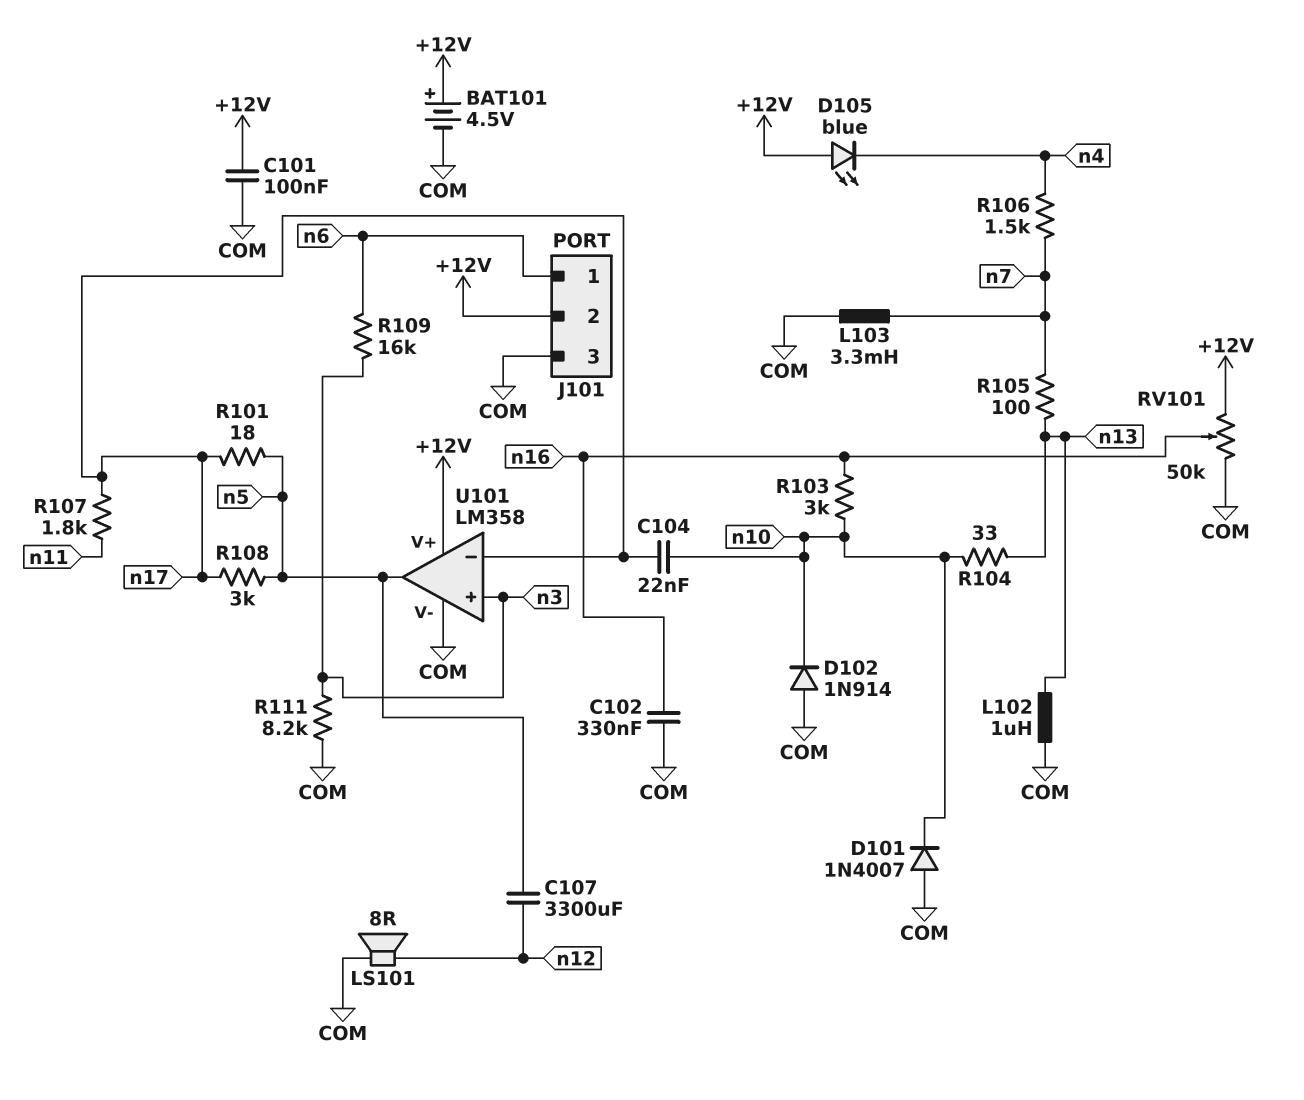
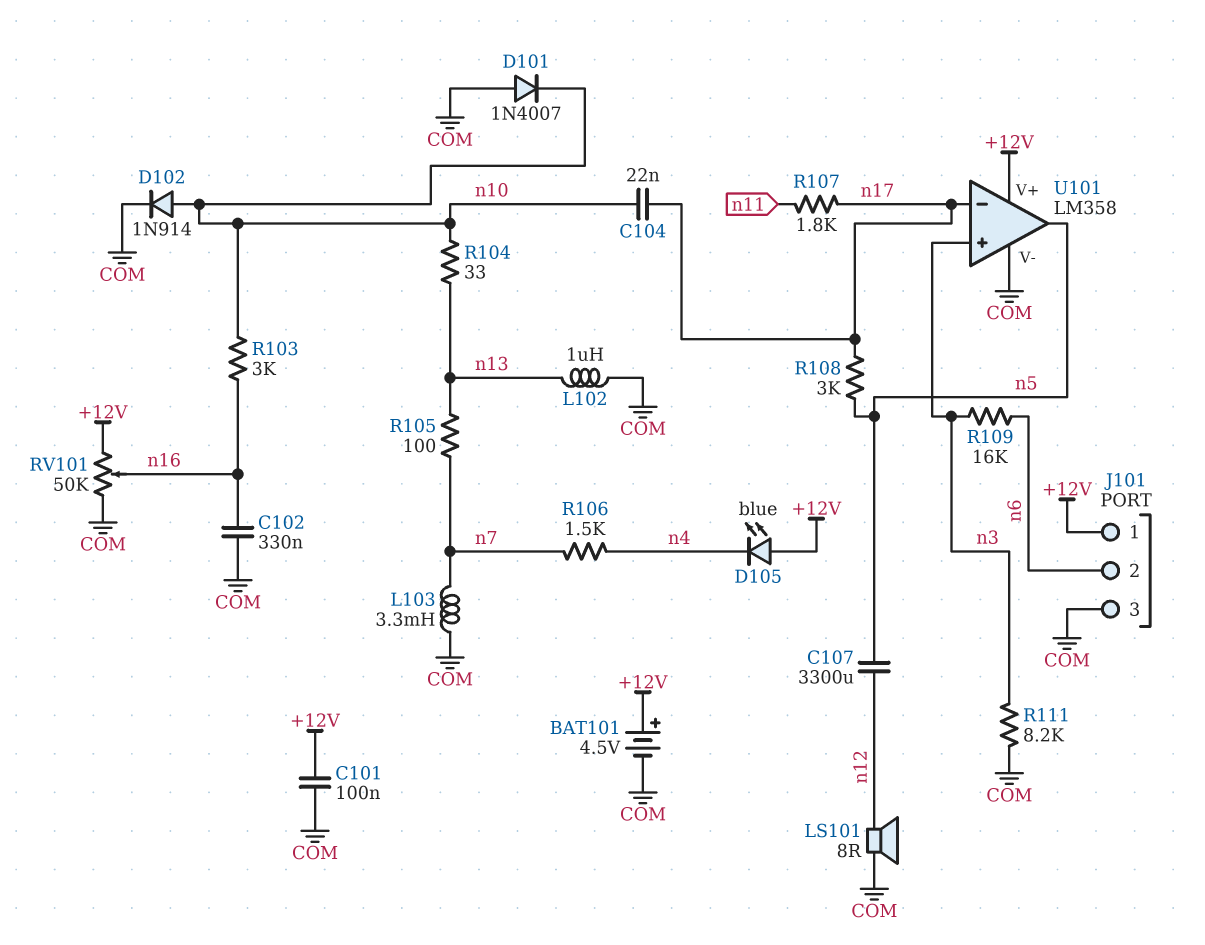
D102: diode 1N914 (A COM, K n10) -> diode 1N914 (A n10, K COM)
J101 pin 1: n6 -> +12V
J101 pin 2: +12V -> n6
R101: 18 (n5, n17) -> none

